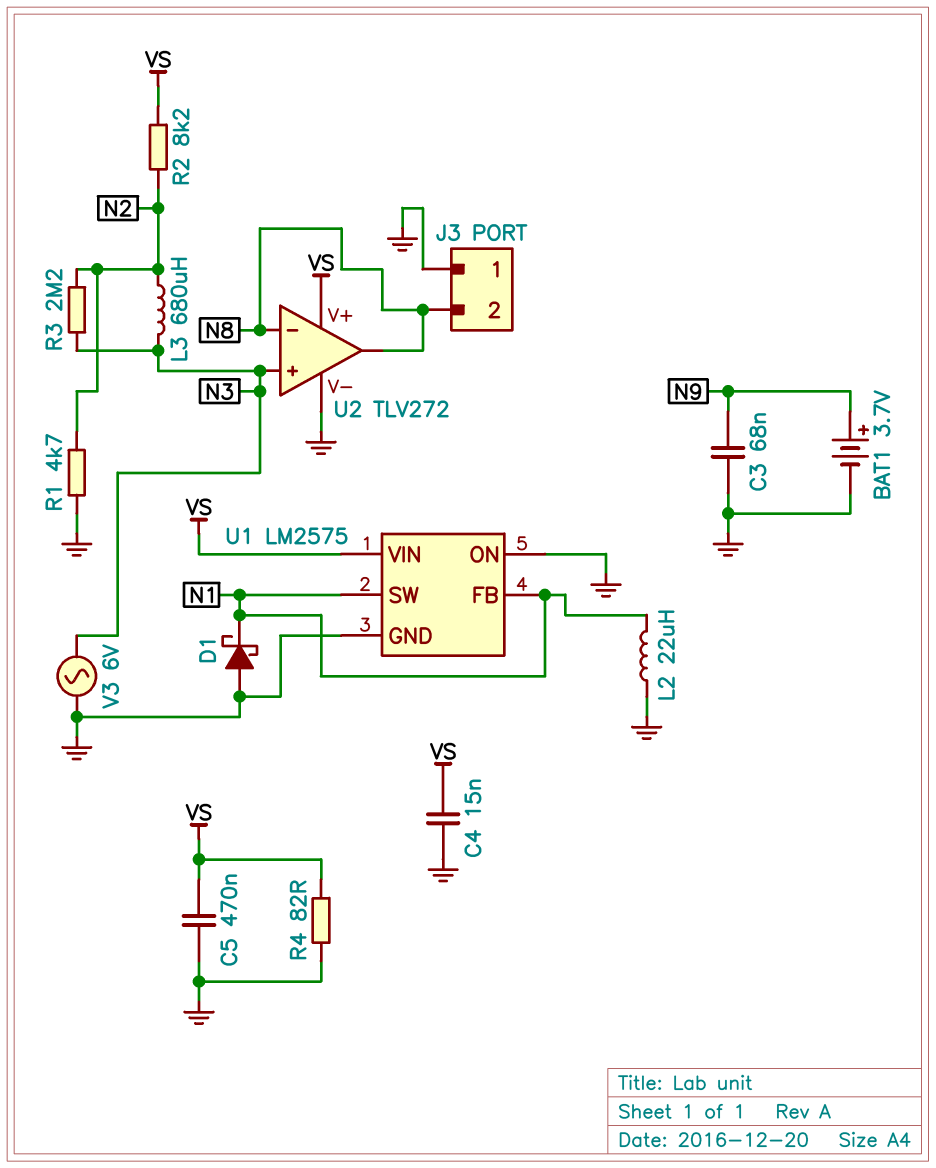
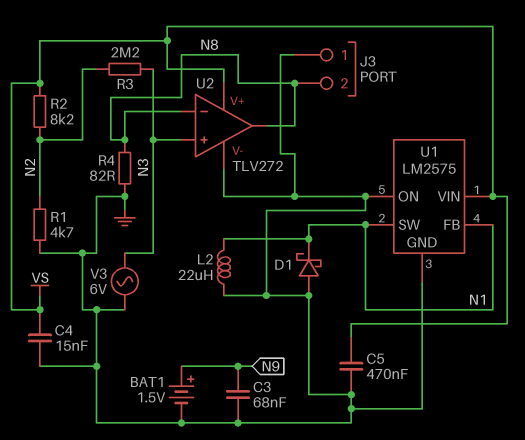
BAT1: 3.7V (plus N9, minus GND) -> 1.5V (plus N9, minus GND)
L3: 680uH (N2, N3) -> none
R4: 82 (GND, VS) -> 82 (GND, N8)

